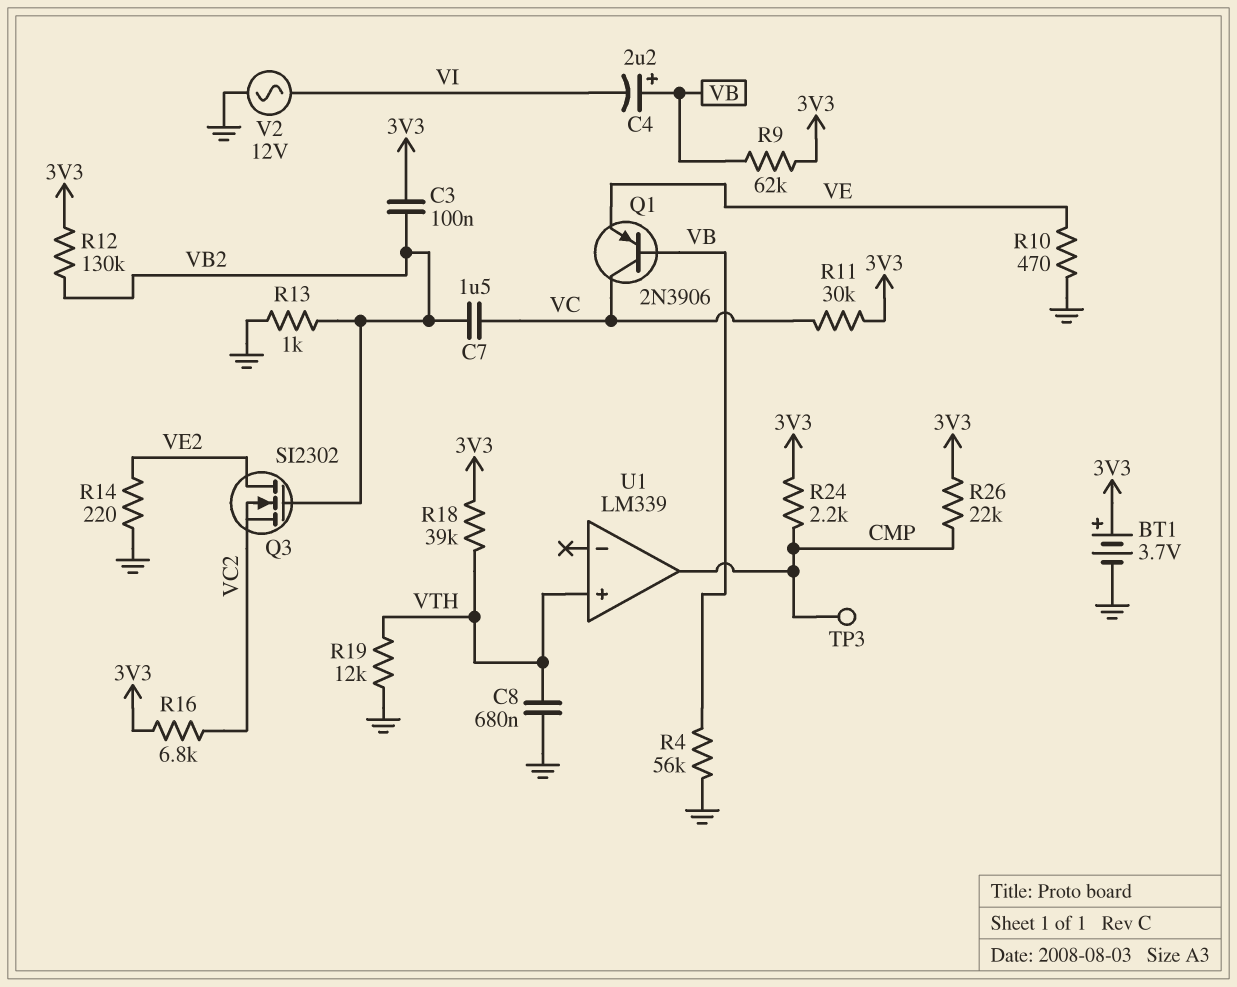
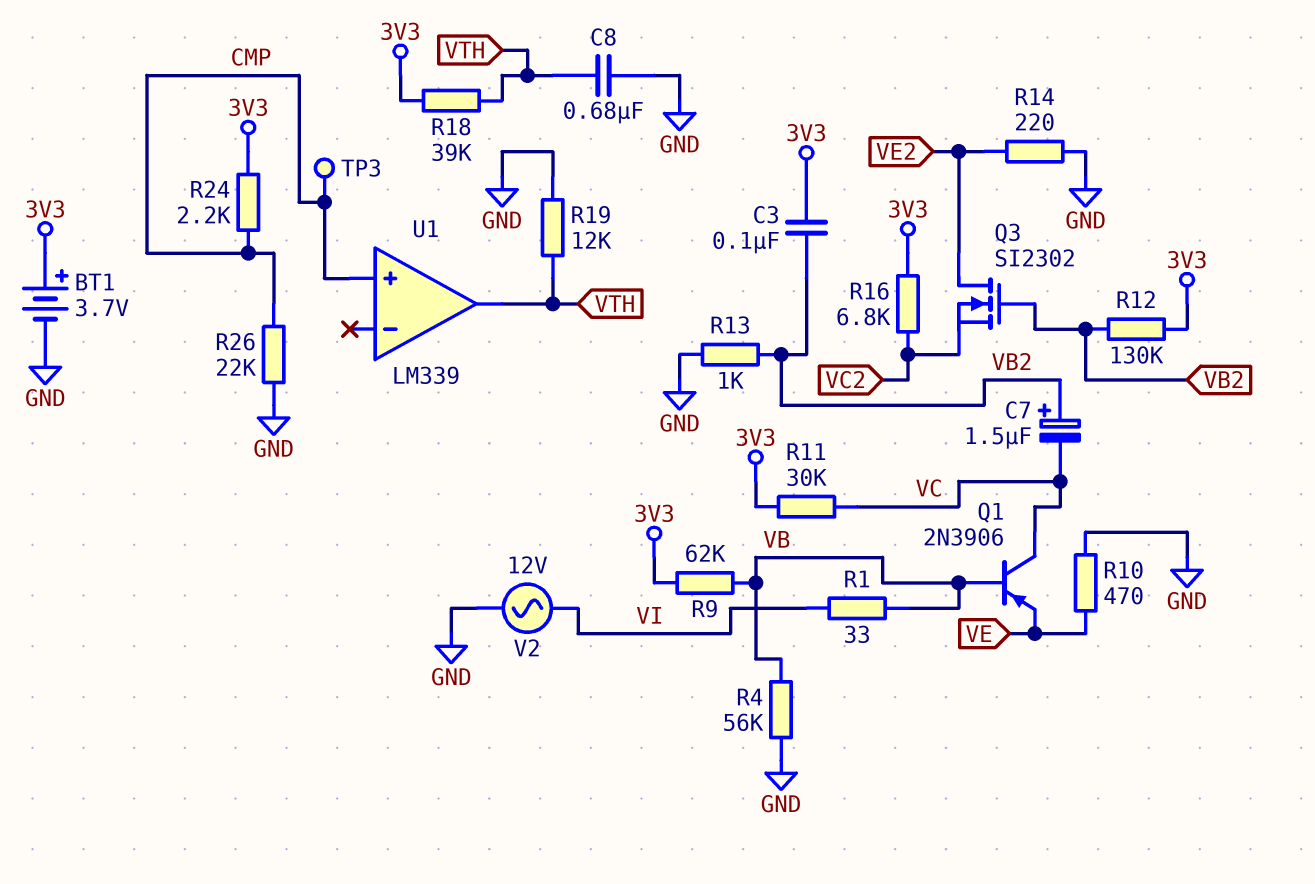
C4: 2.2uF (plus VB, minus VI) -> none
C7: 1.5uF (VB2, VC) -> 1.5uF (plus VB2, minus VC)
R1: none -> 33 (VB, VI)
R26: 22k (3V3, CMP) -> 22k (CMP, GND)
U1 pin in+: VTH -> CMP
U1 pin out: CMP -> VTH

